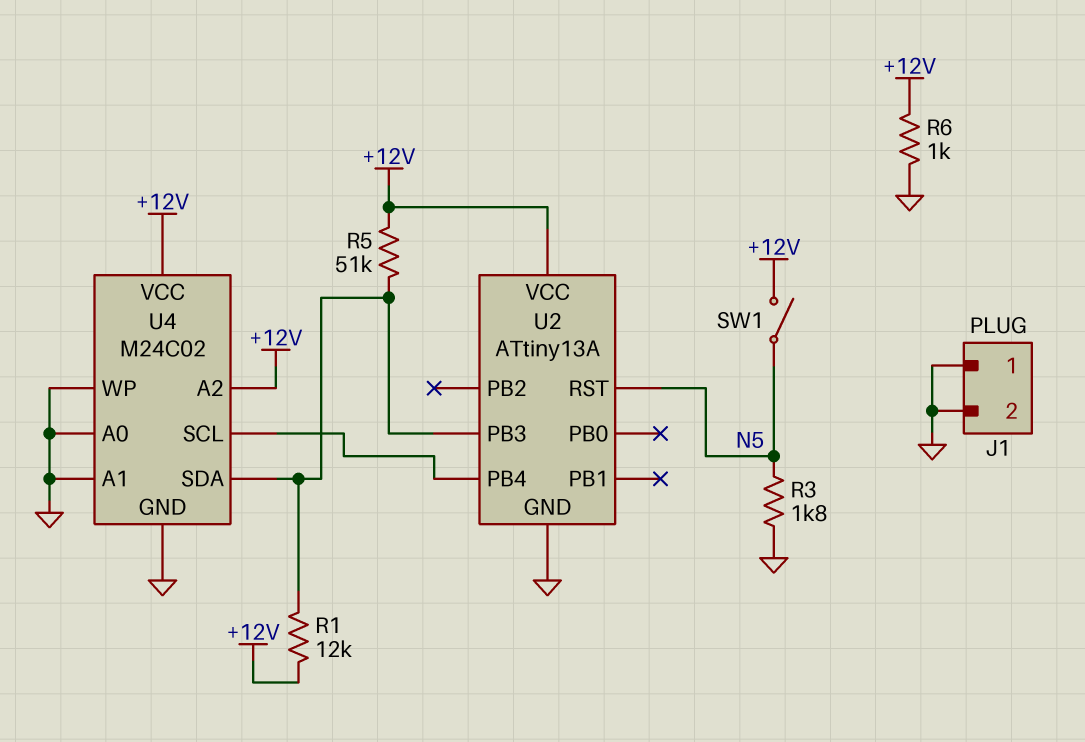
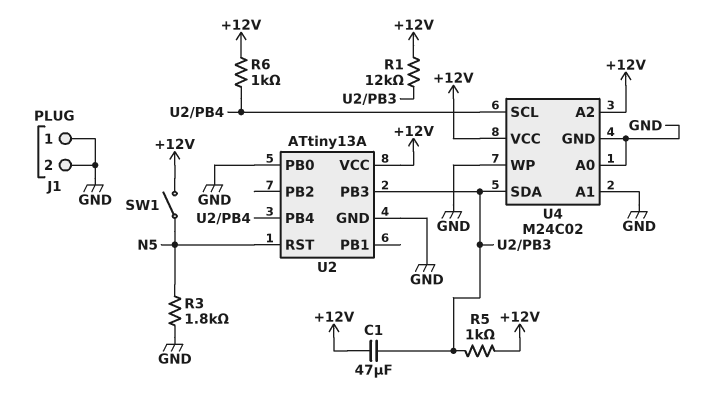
C1: none -> 47uF (+12V, U2/PB3)
R5: 51k (+12V, U2/PB3) -> 1k (+12V, U2/PB3)
R6: 1k (+12V, GND) -> 1k (+12V, U2/PB4)
U2 pin PB0: none -> GND

